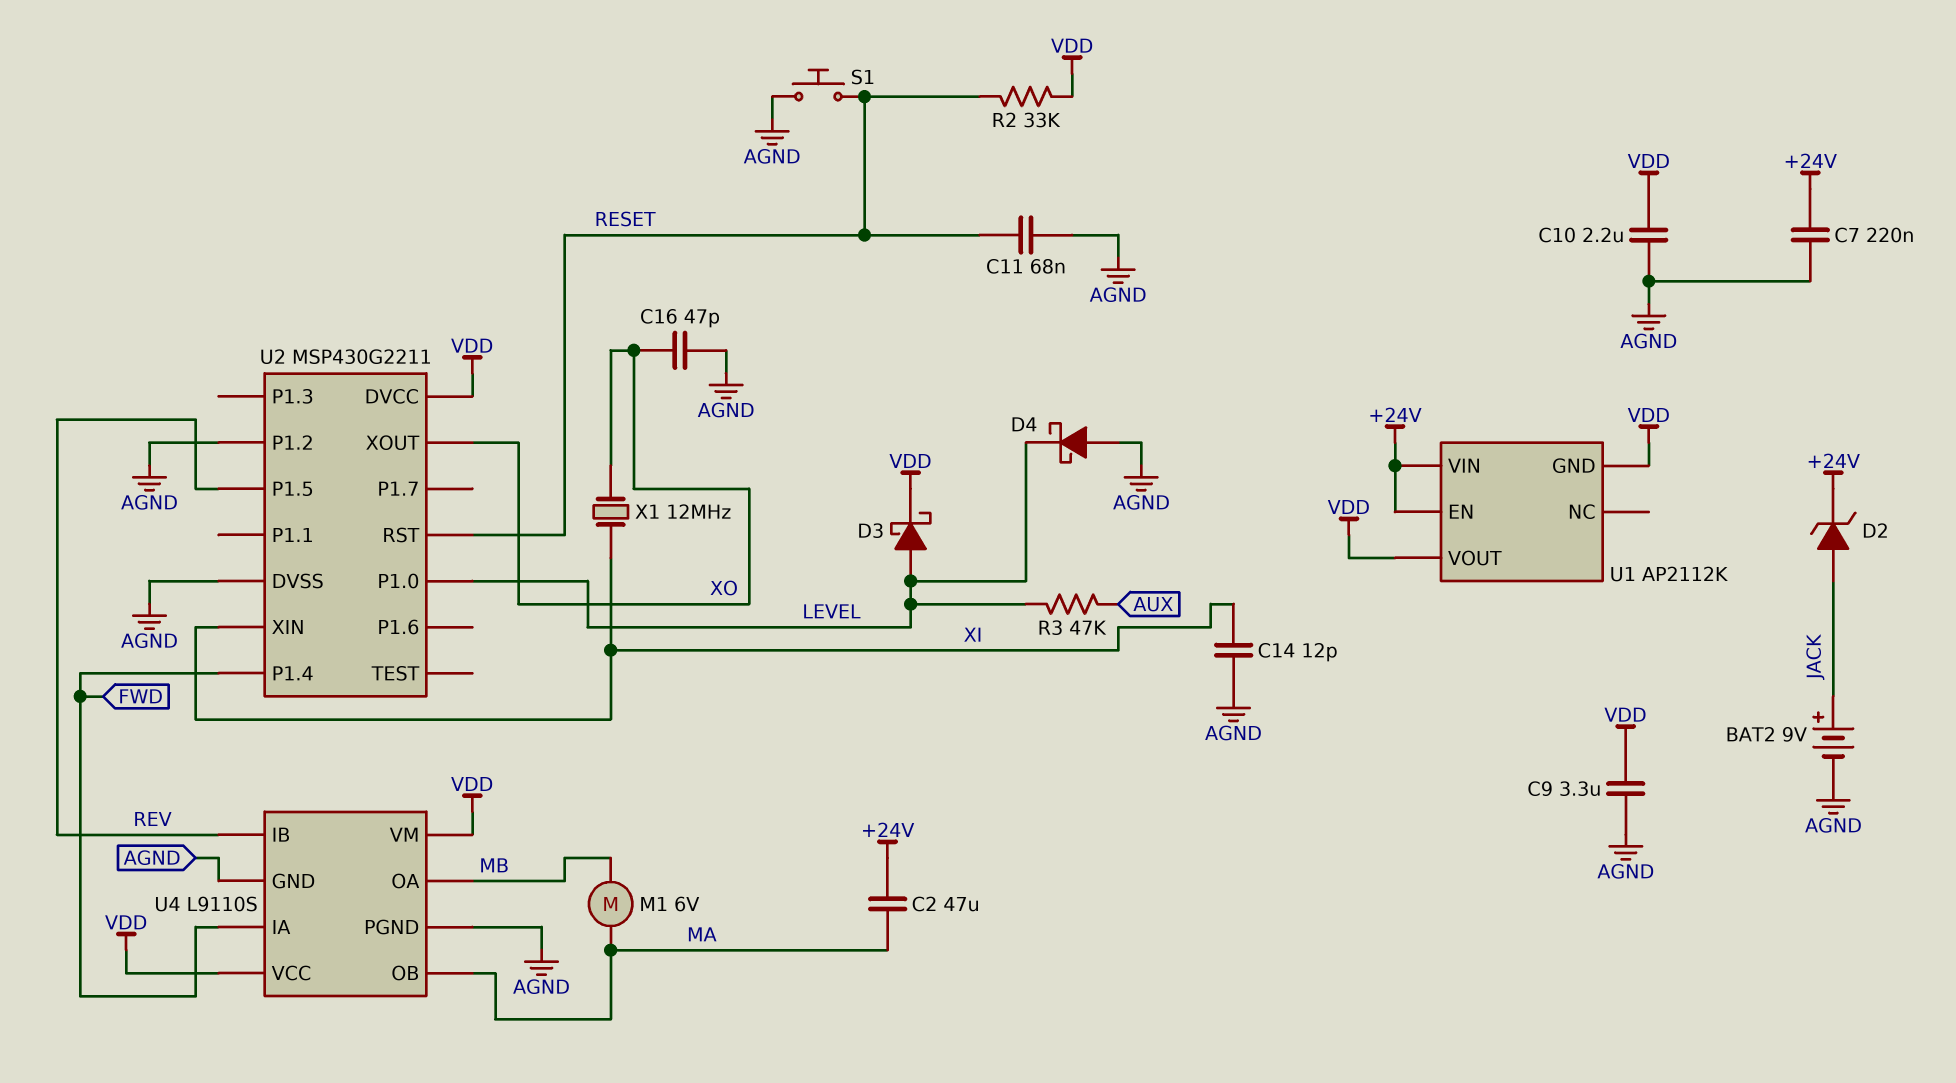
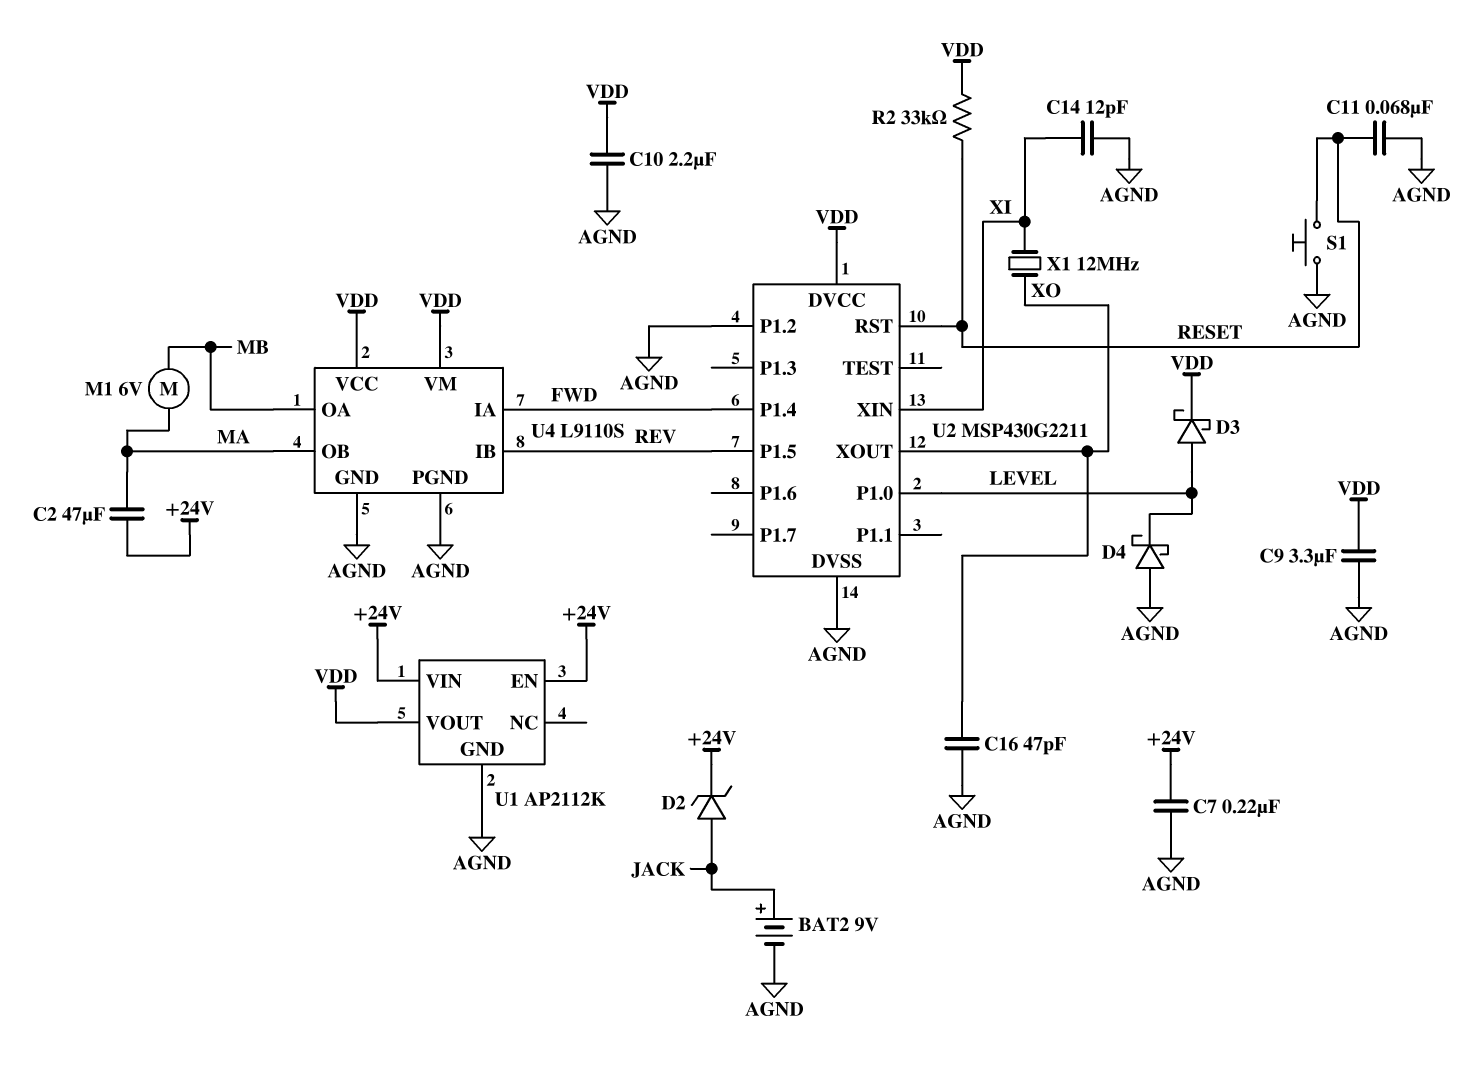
R3: 47k (AUX, LEVEL) -> none
U1 pin GND: VDD -> AGND

